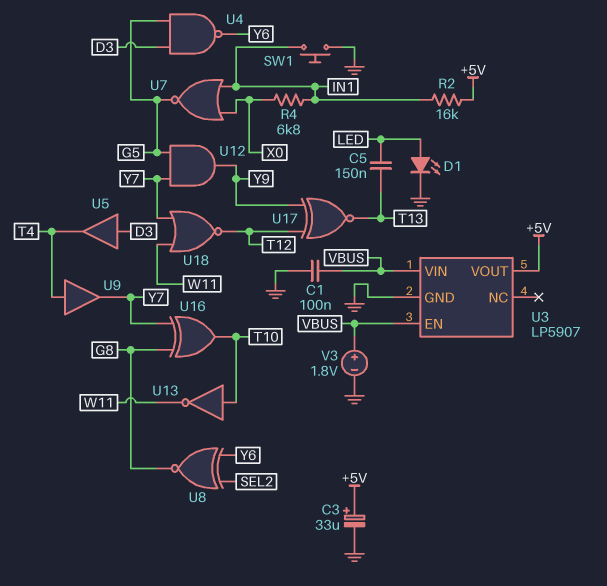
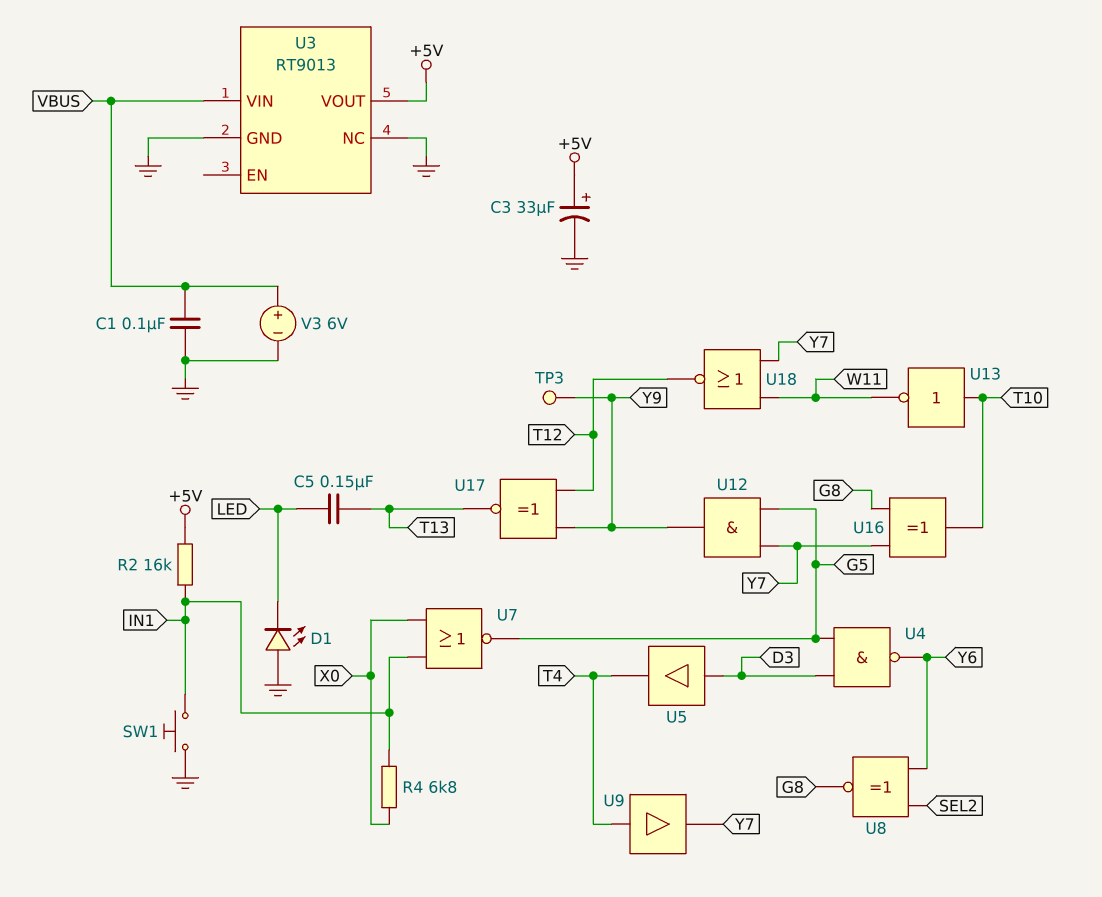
D1: LED (A LED, K GND) -> LED (A GND, K LED)
TP3: none -> test point (Y9)
U3: LP5907 -> RT9013
U3 pin EN: VBUS -> none
U3 pin NC: none -> GND
V3: 1.8V (plus VBUS, minus GND) -> 6V (plus VBUS, minus GND)

